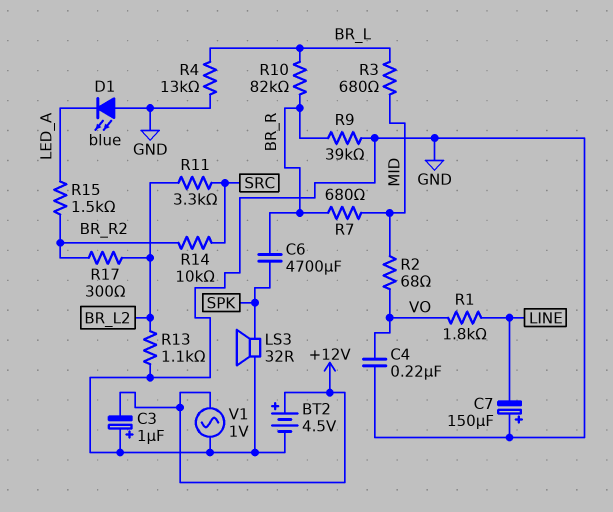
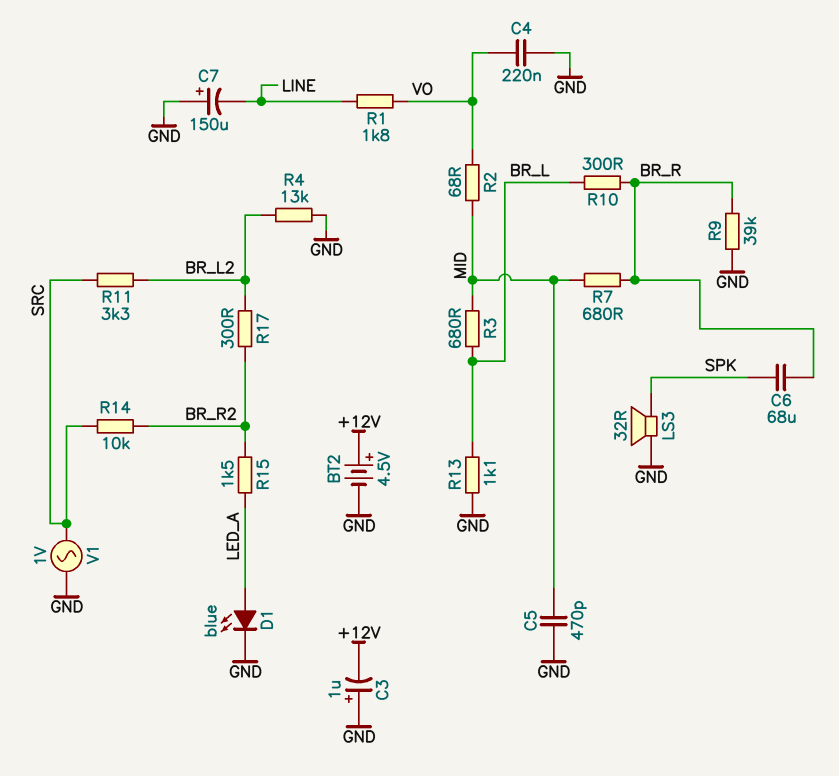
C5: none -> 470pF (GND, MID)
C6: 4700uF (BR_R, SPK) -> 68uF (BR_R, SPK)
D1: LED blue (A GND, K LED_A) -> LED blue (A LED_A, K GND)
R4: 13k (BR_L, GND) -> 13k (BR_L2, GND)
R10: 82k (BR_L, BR_R) -> 300 (BR_L, BR_R)
R13: 1.1k (BR_L2, GND) -> 1.1k (BR_L, GND)
V1: AC 1V (+12V, GND) -> AC 1V (GND, SRC)

